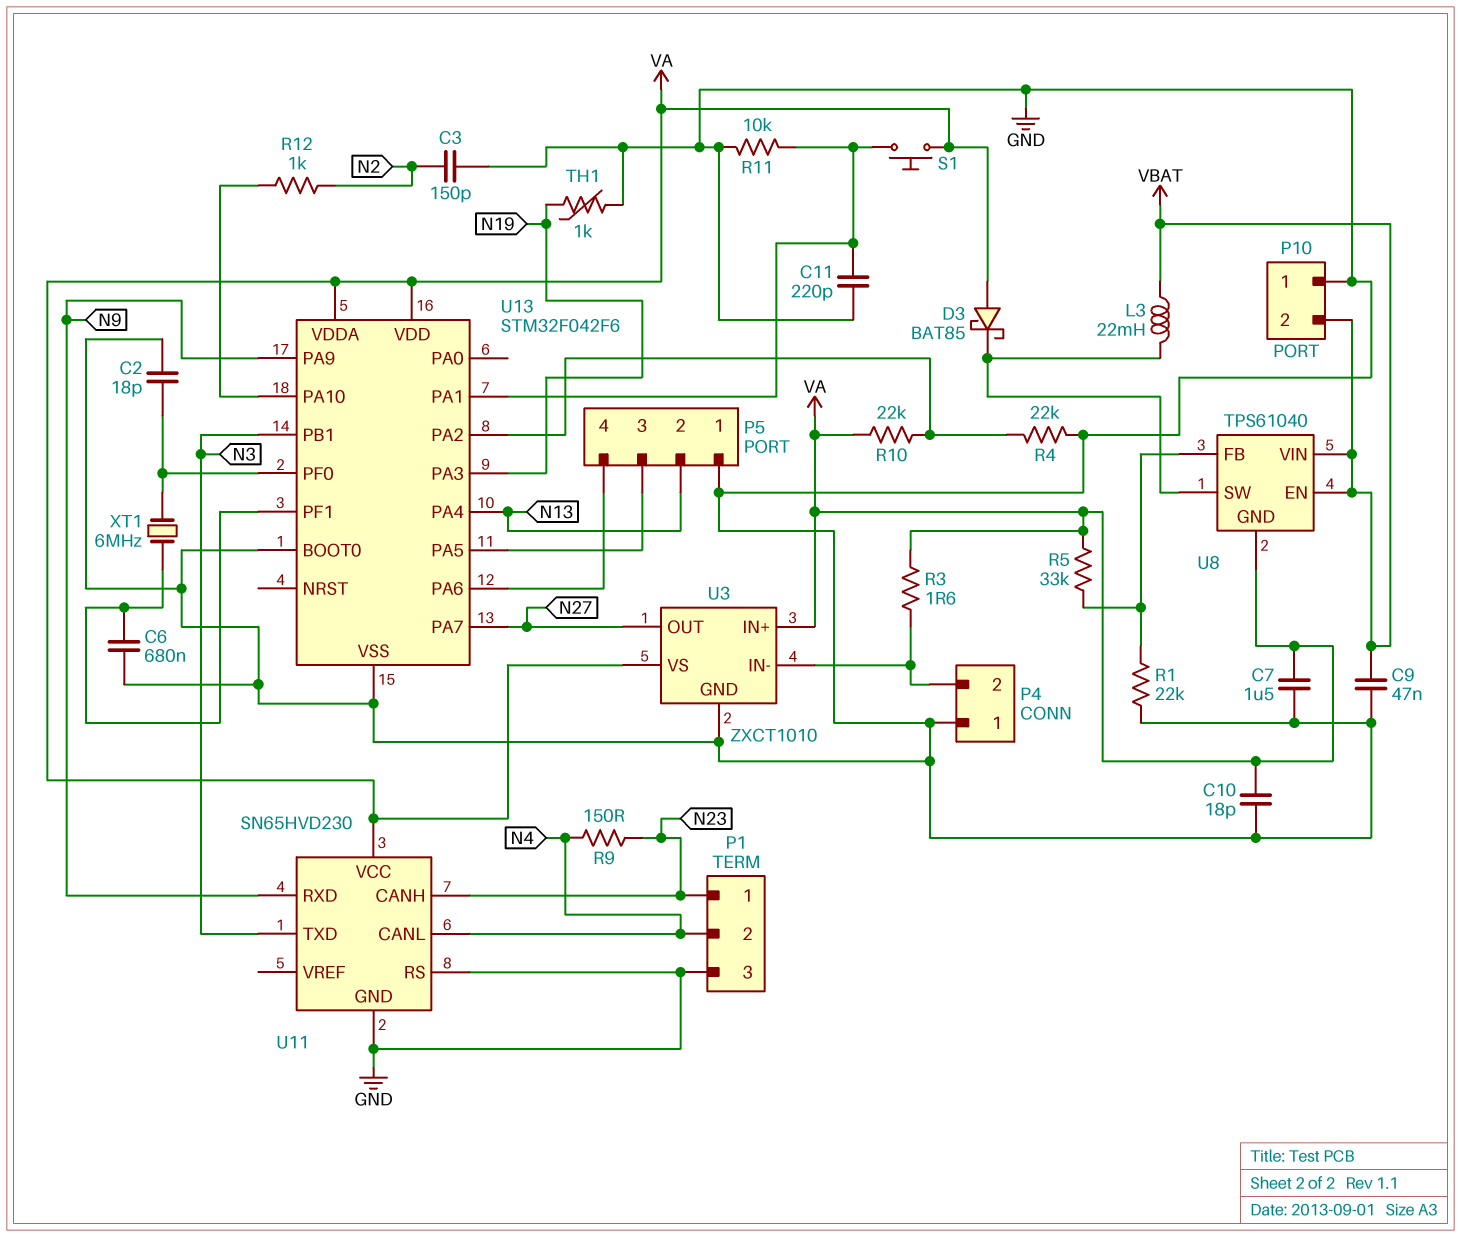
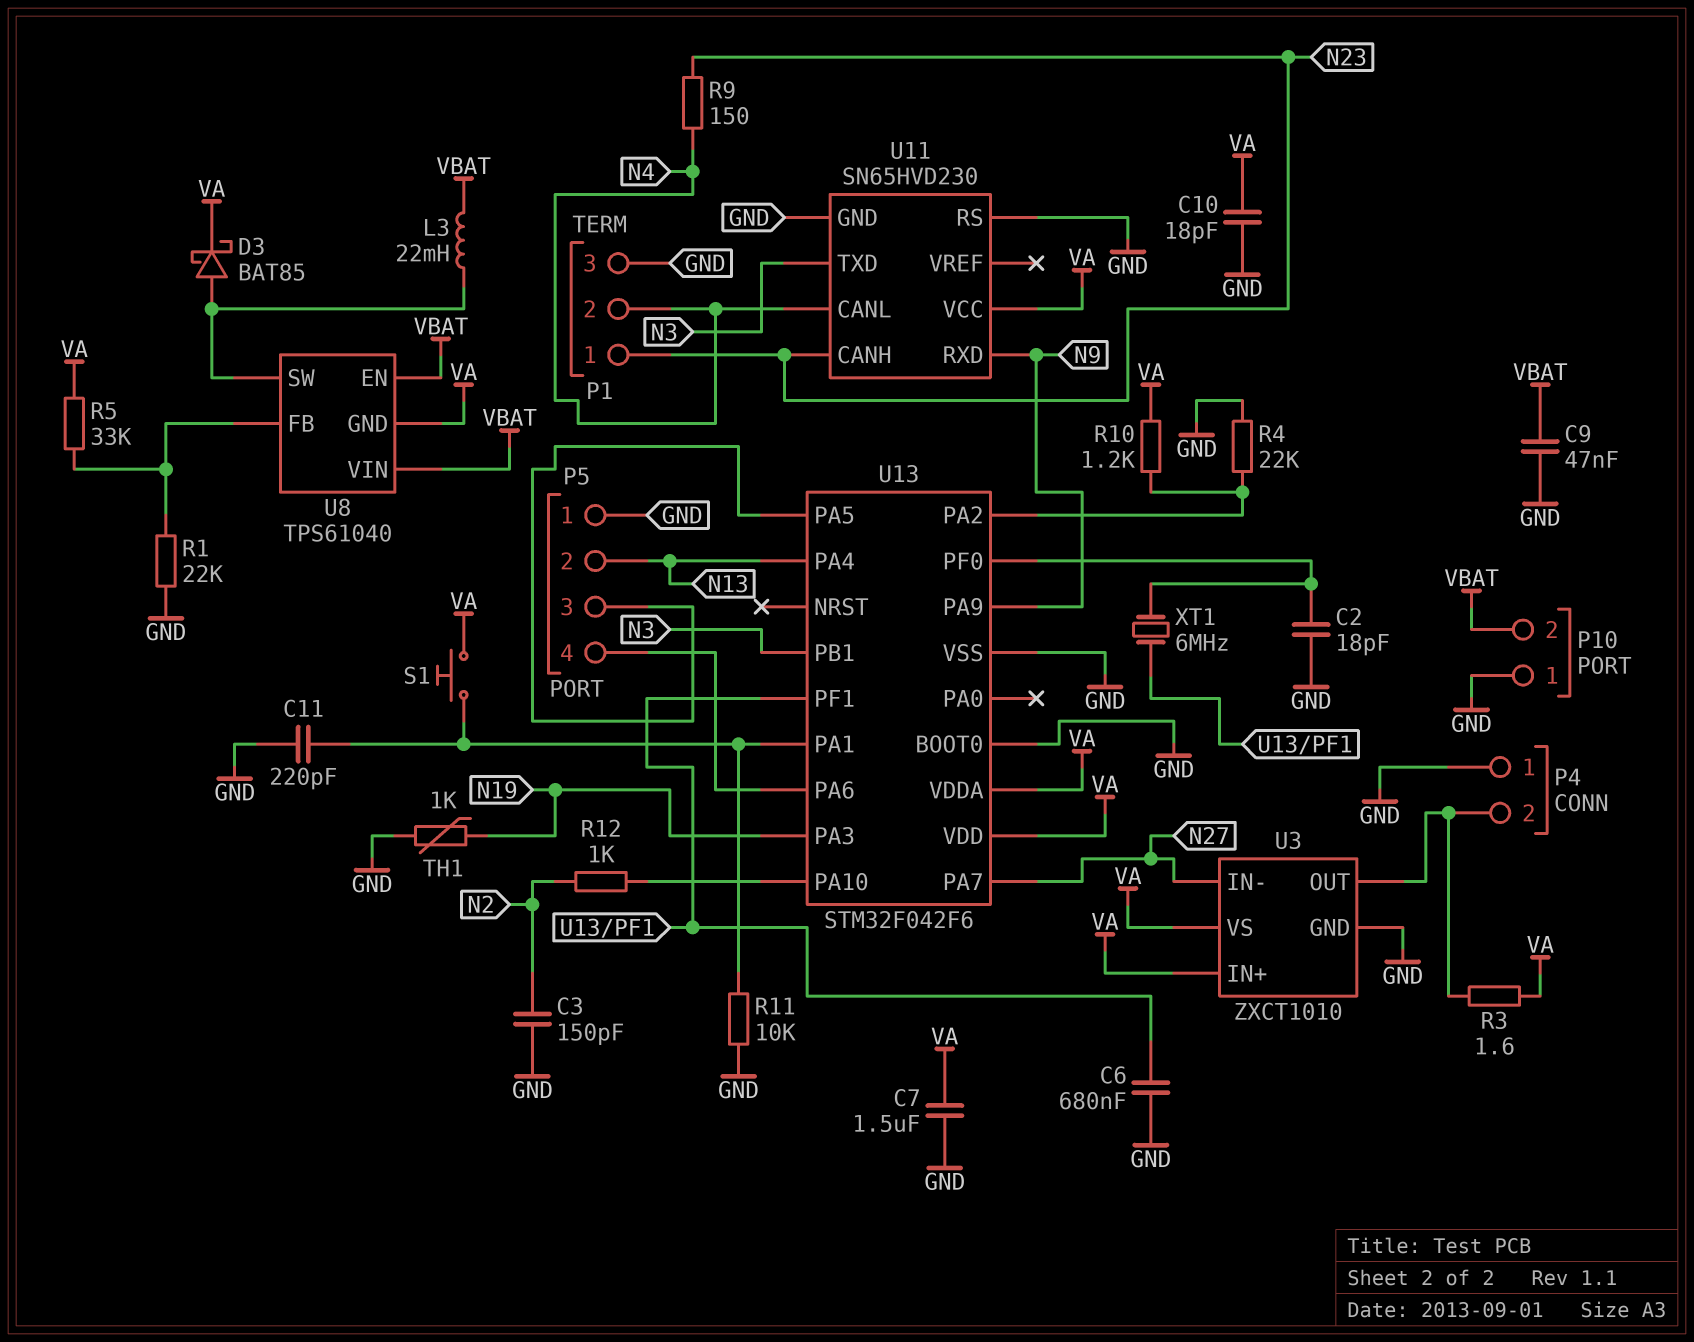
D3: schottky BAT85 (A VA, K U8/SW) -> schottky BAT85 (A U8/SW, K VA)
R10: 22k (U13/PA2, VA) -> 1.2k (U13/PA2, VA)
U3 pin IN-: P4/2 -> N27
U3 pin OUT: N27 -> P4/2

